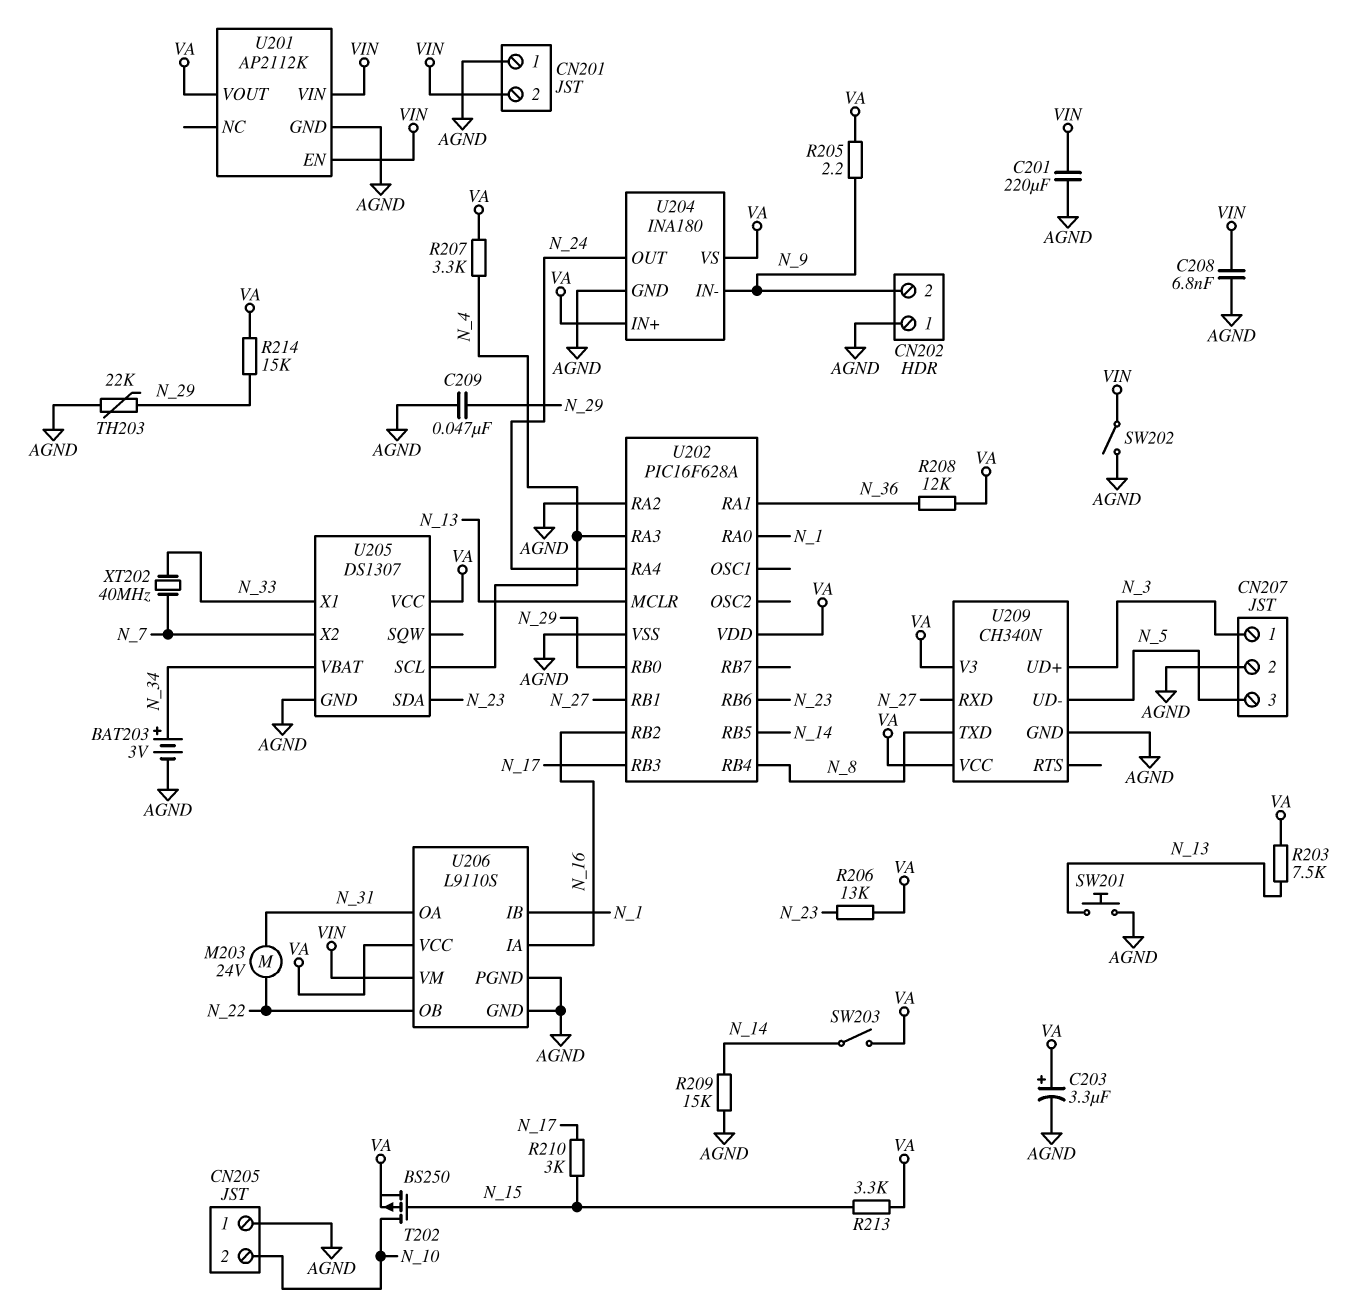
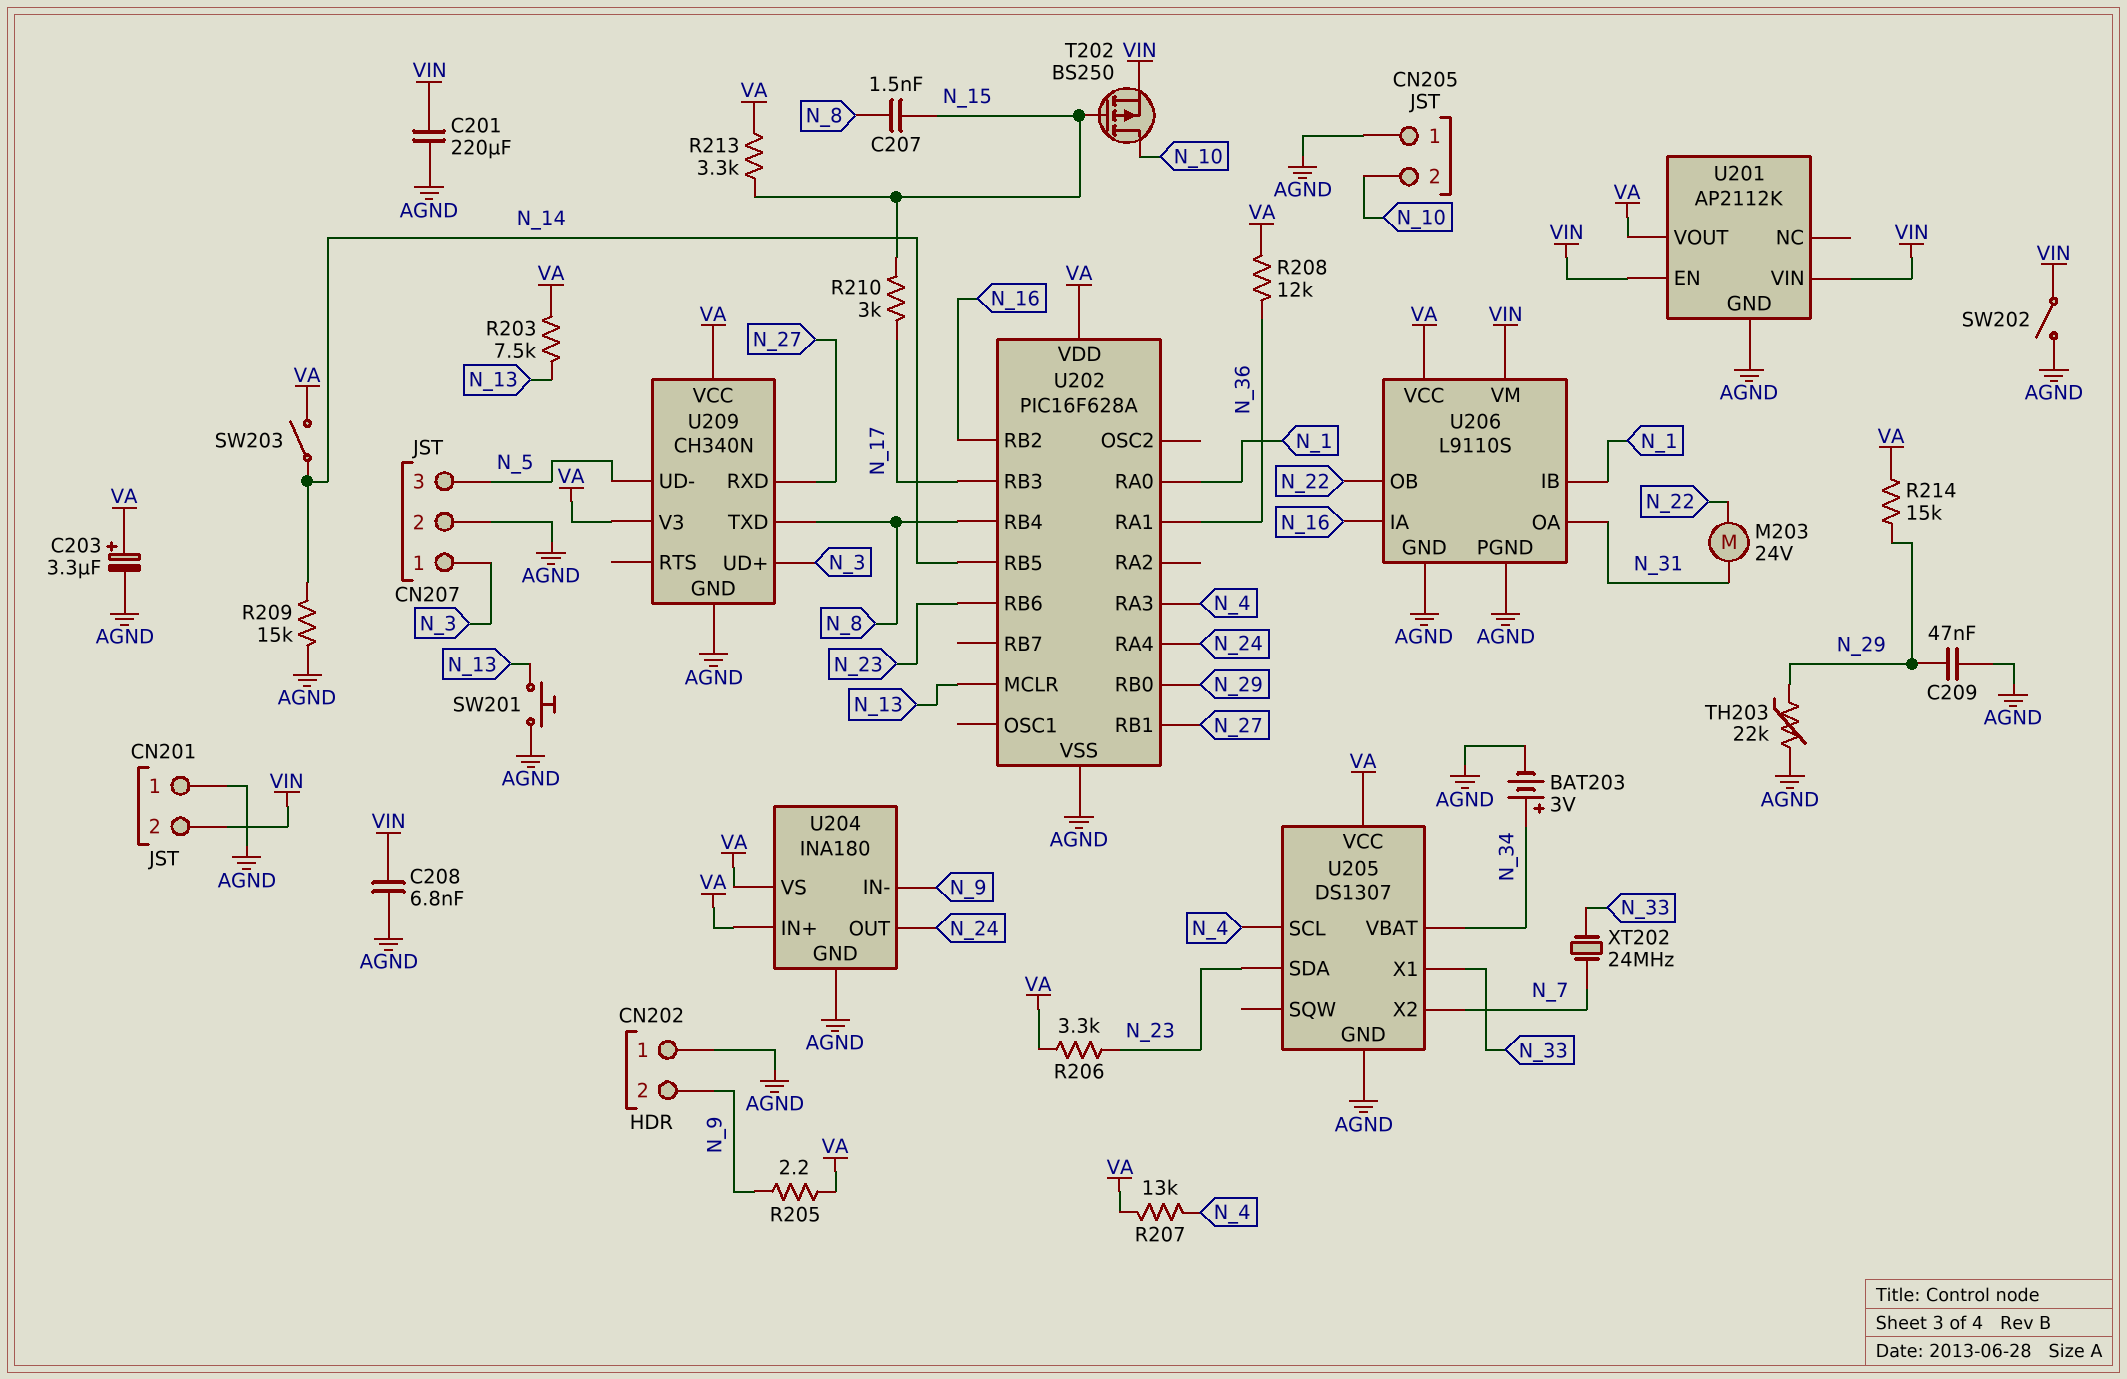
C207: none -> 1.5nF (N_8, N_15)
R206: 13k (N_23, VA) -> 3.3k (N_23, VA)
R207: 3.3k (N_4, VA) -> 13k (N_4, VA)
T202: PMOS BS250 (G N_15, D N_10, S VA) -> PMOS BS250 (G N_15, D N_10, S VIN)
U202 pin RA2: AGND -> none
XT202: 40MHz (N_7, N_33) -> 24MHz (N_7, N_33)

